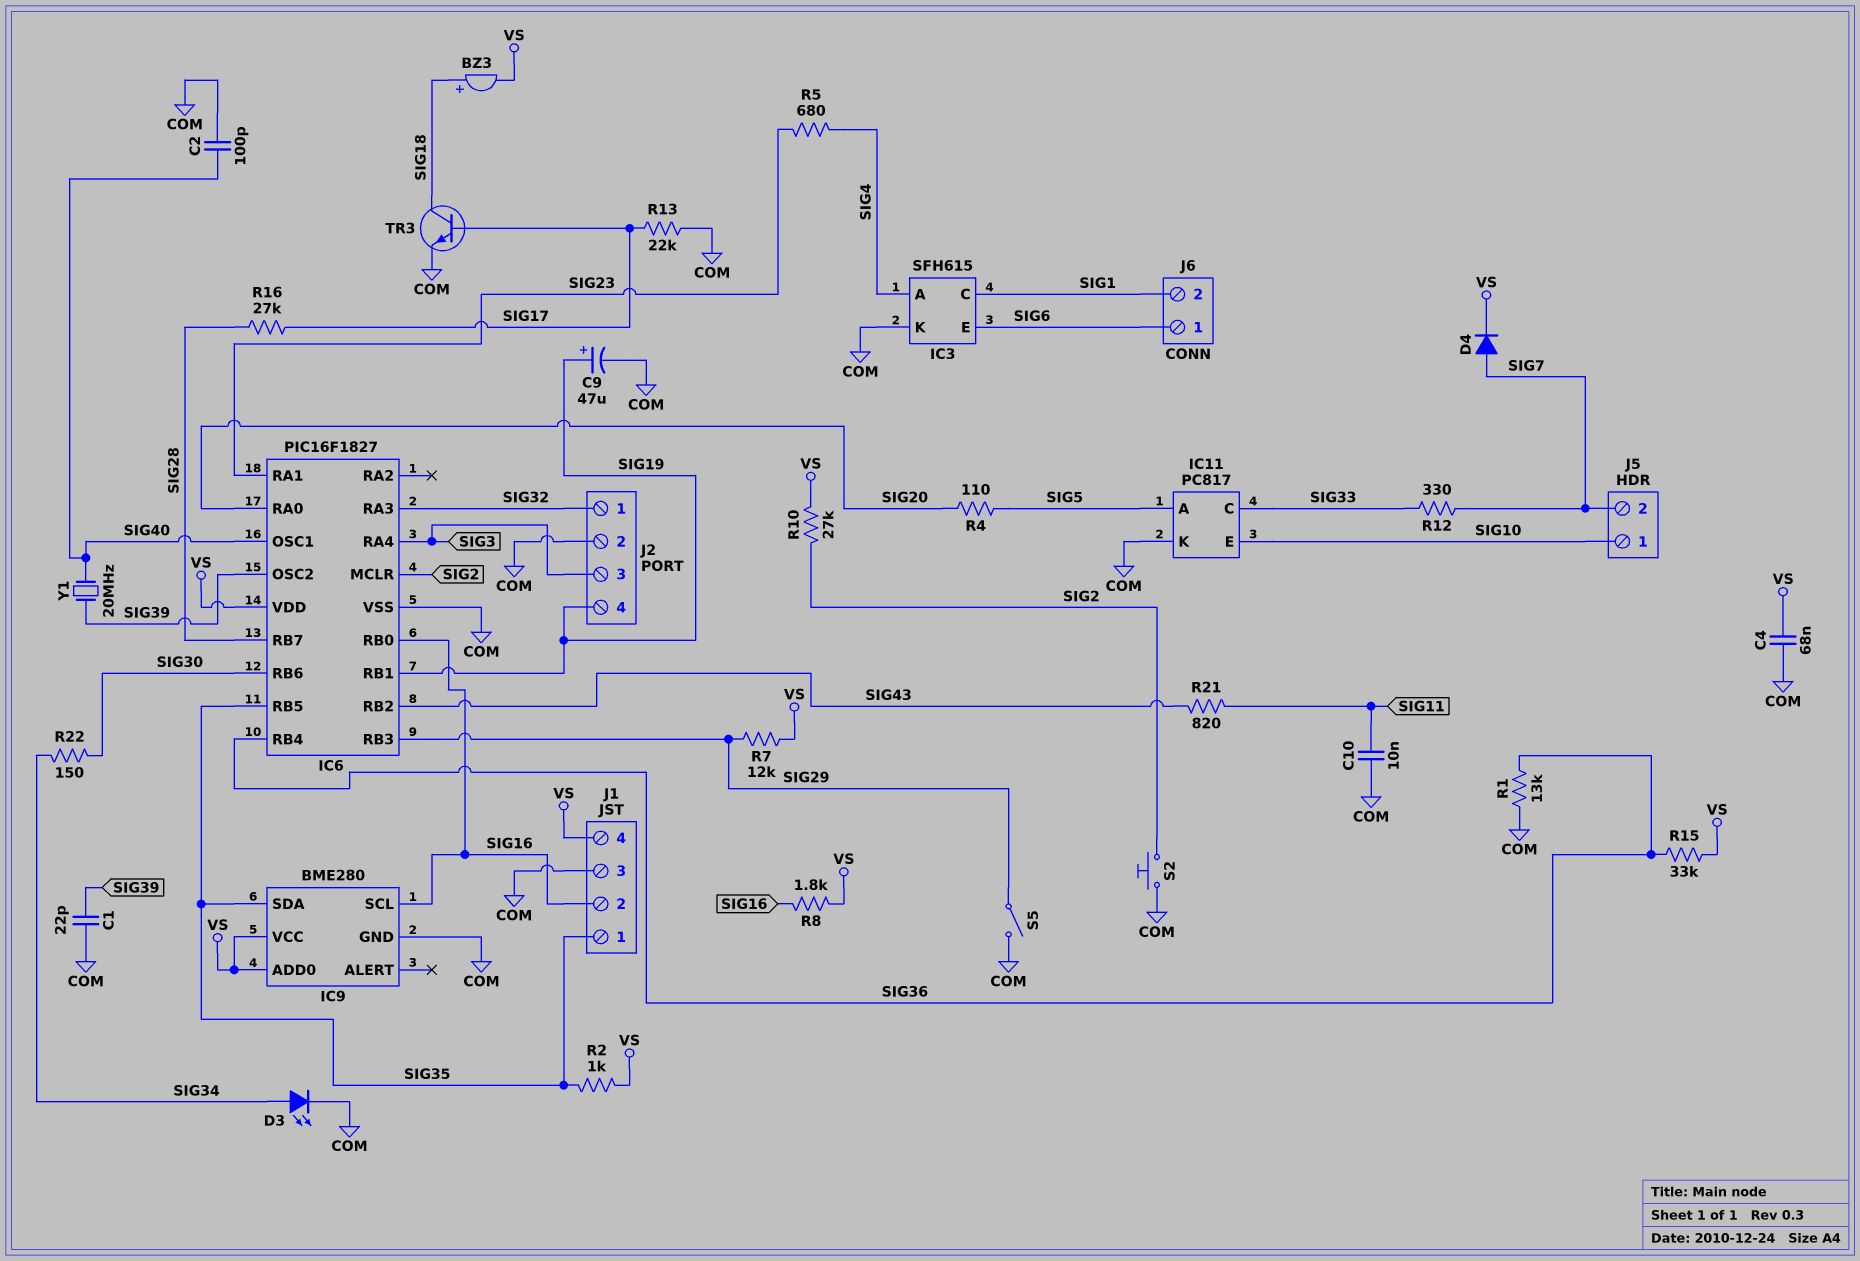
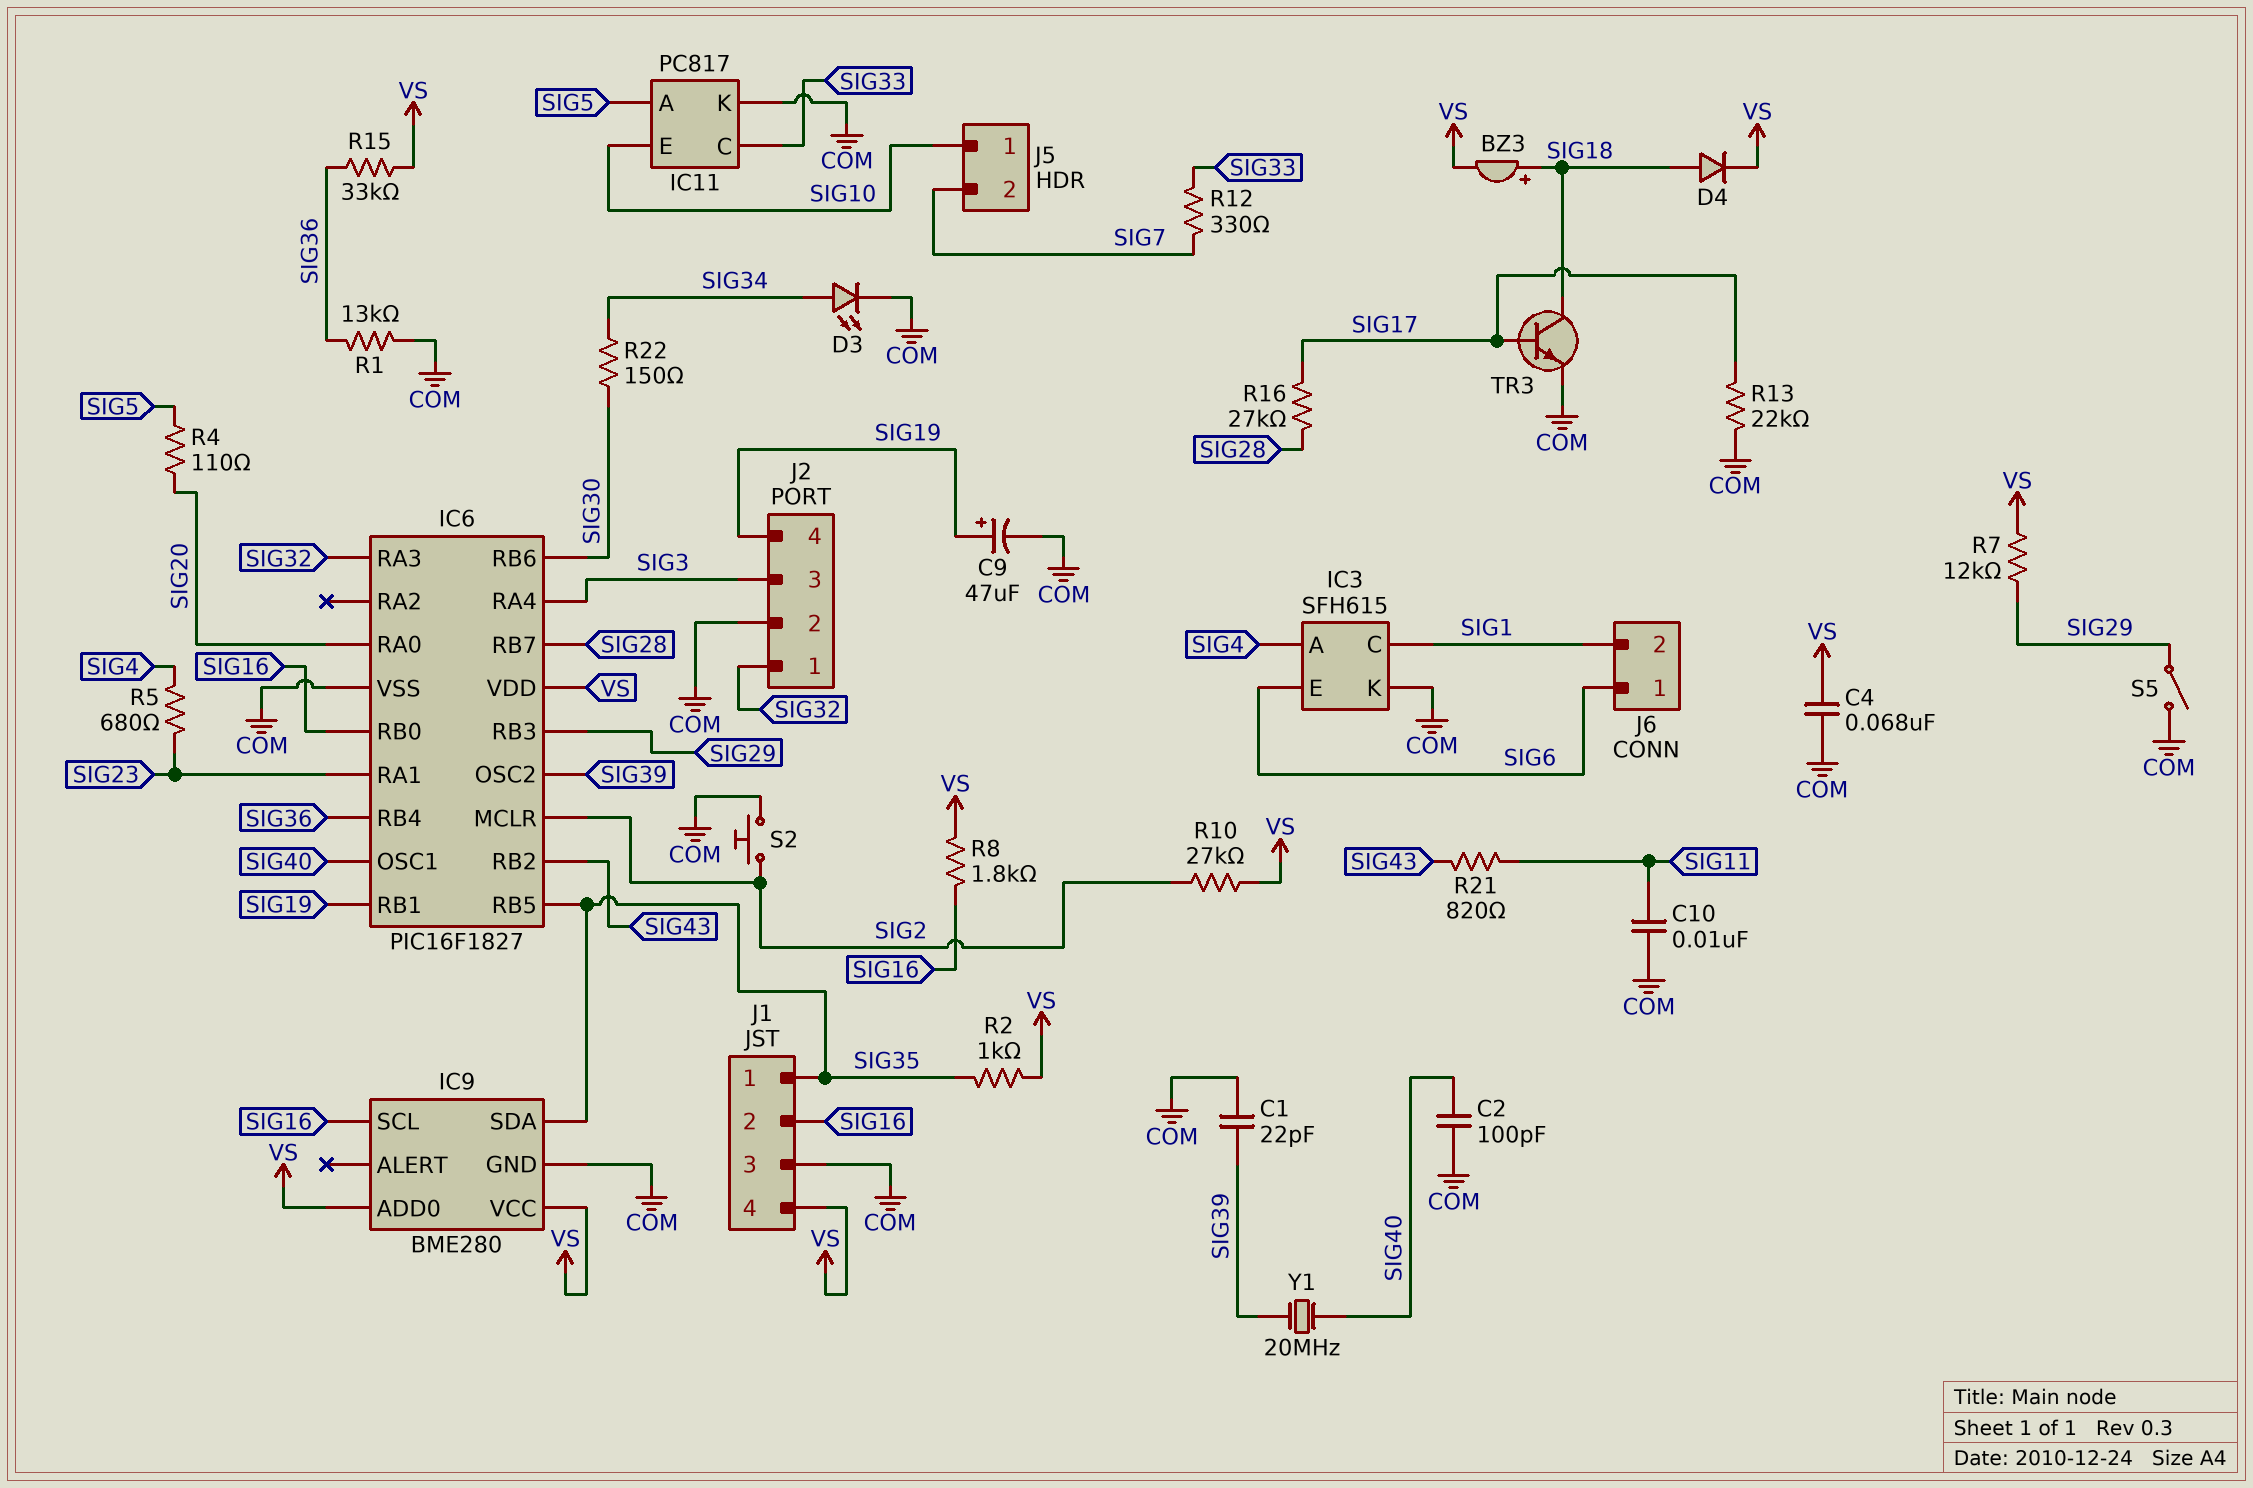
D4: diode (A SIG7, K VS) -> diode (A SIG18, K VS)

